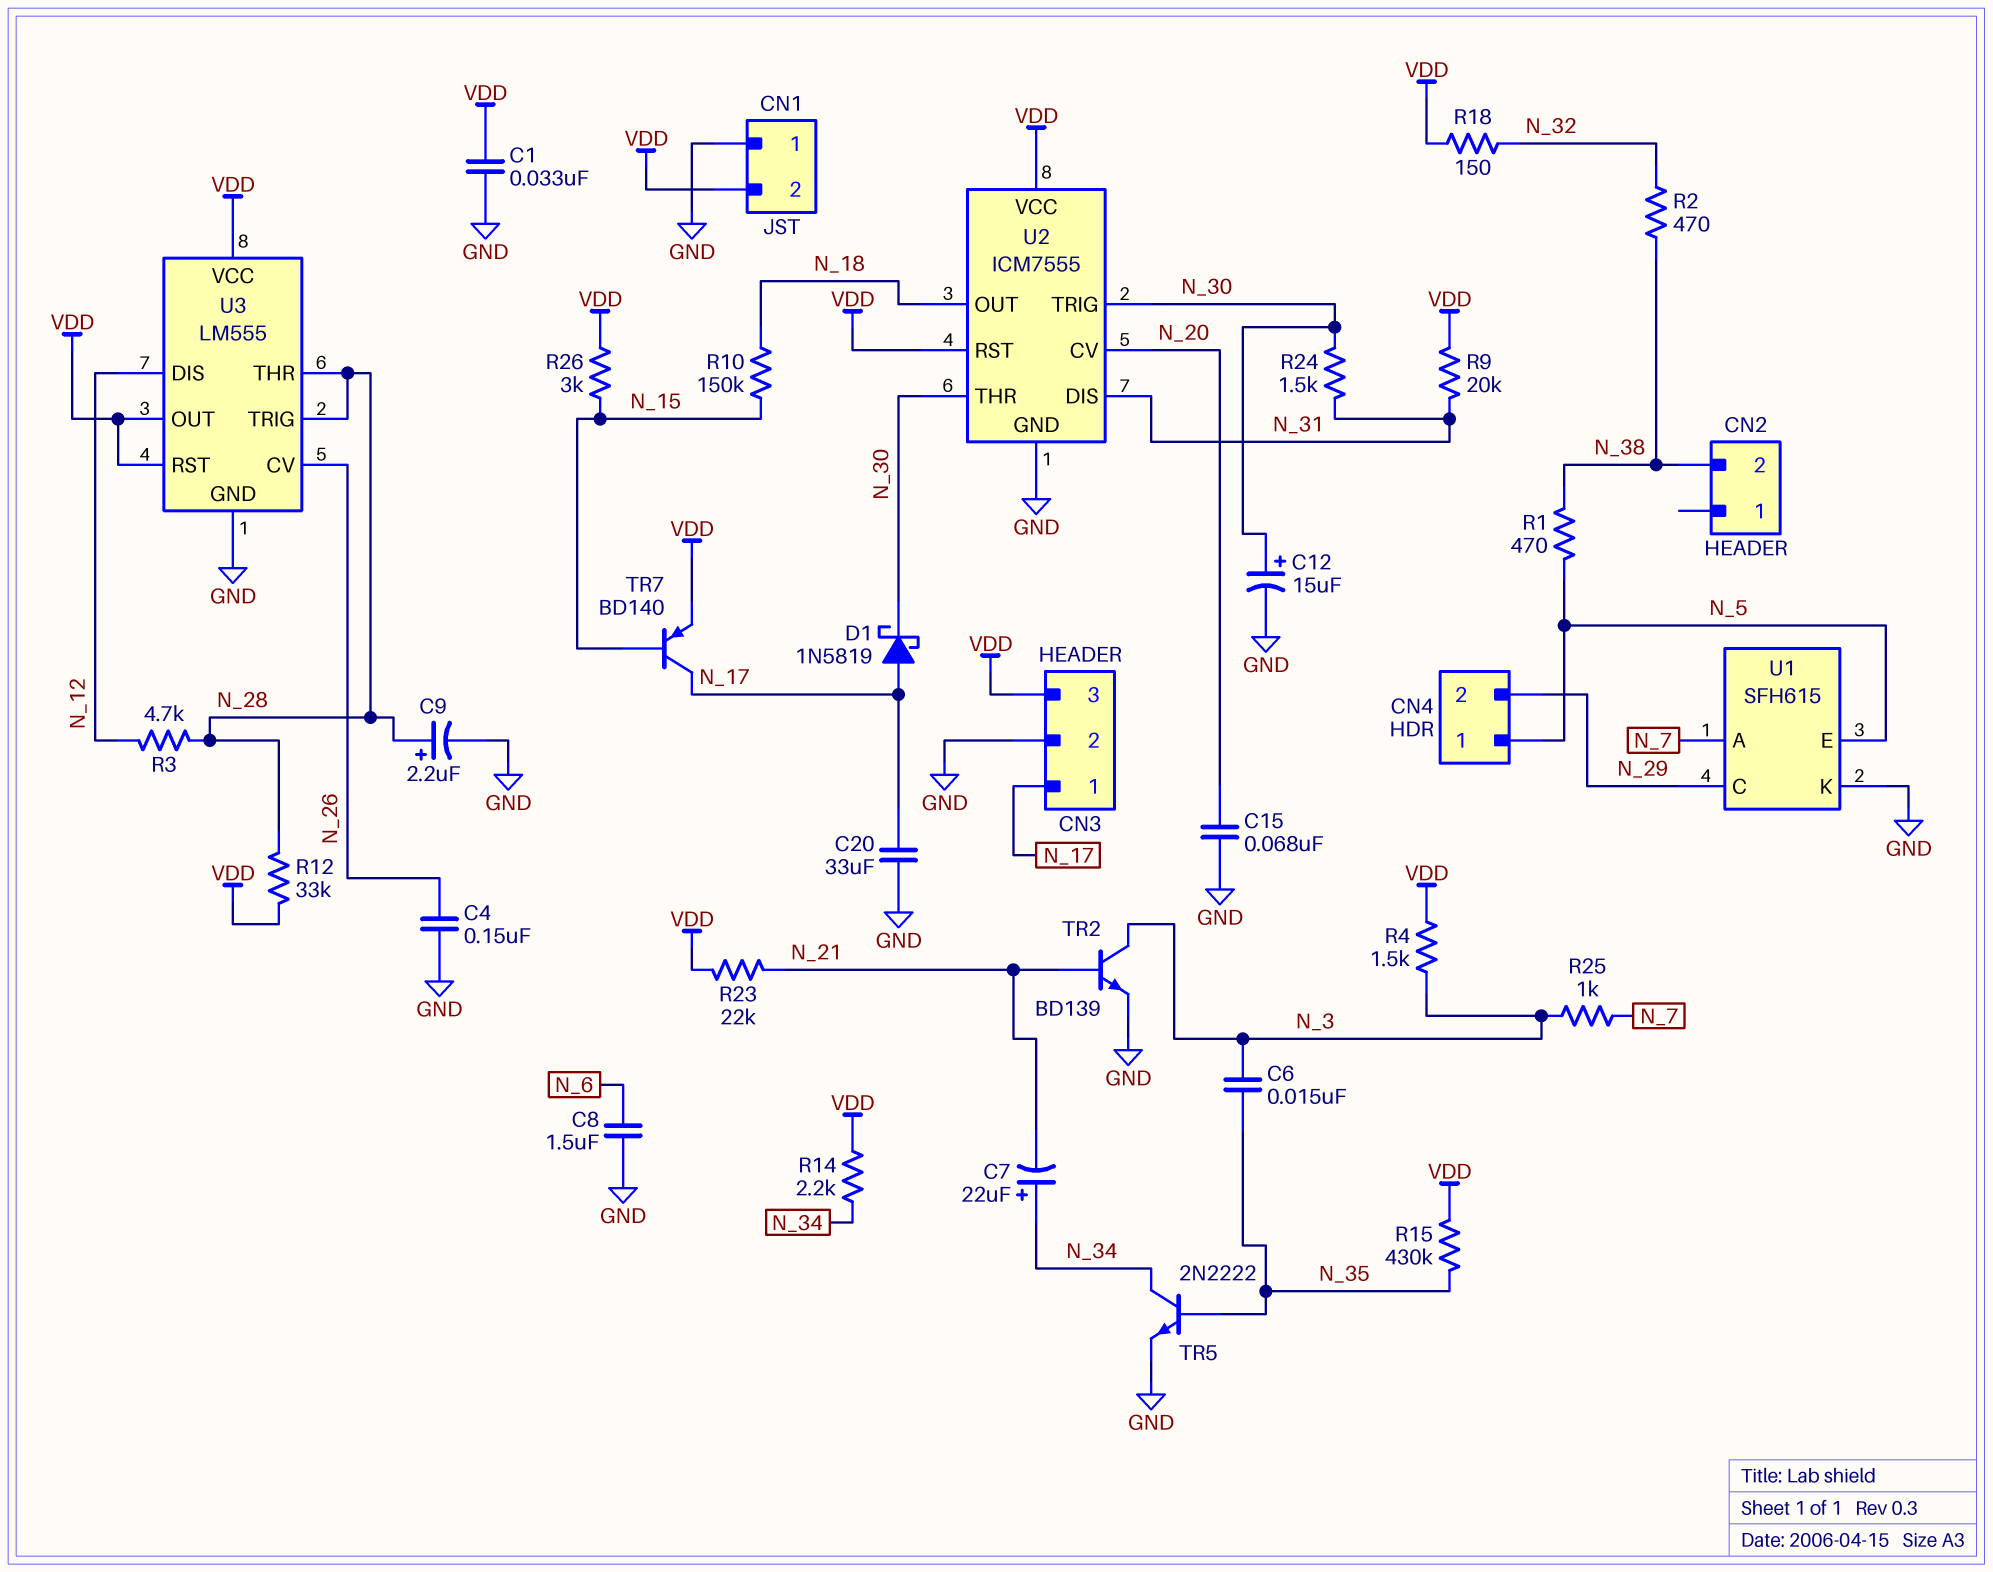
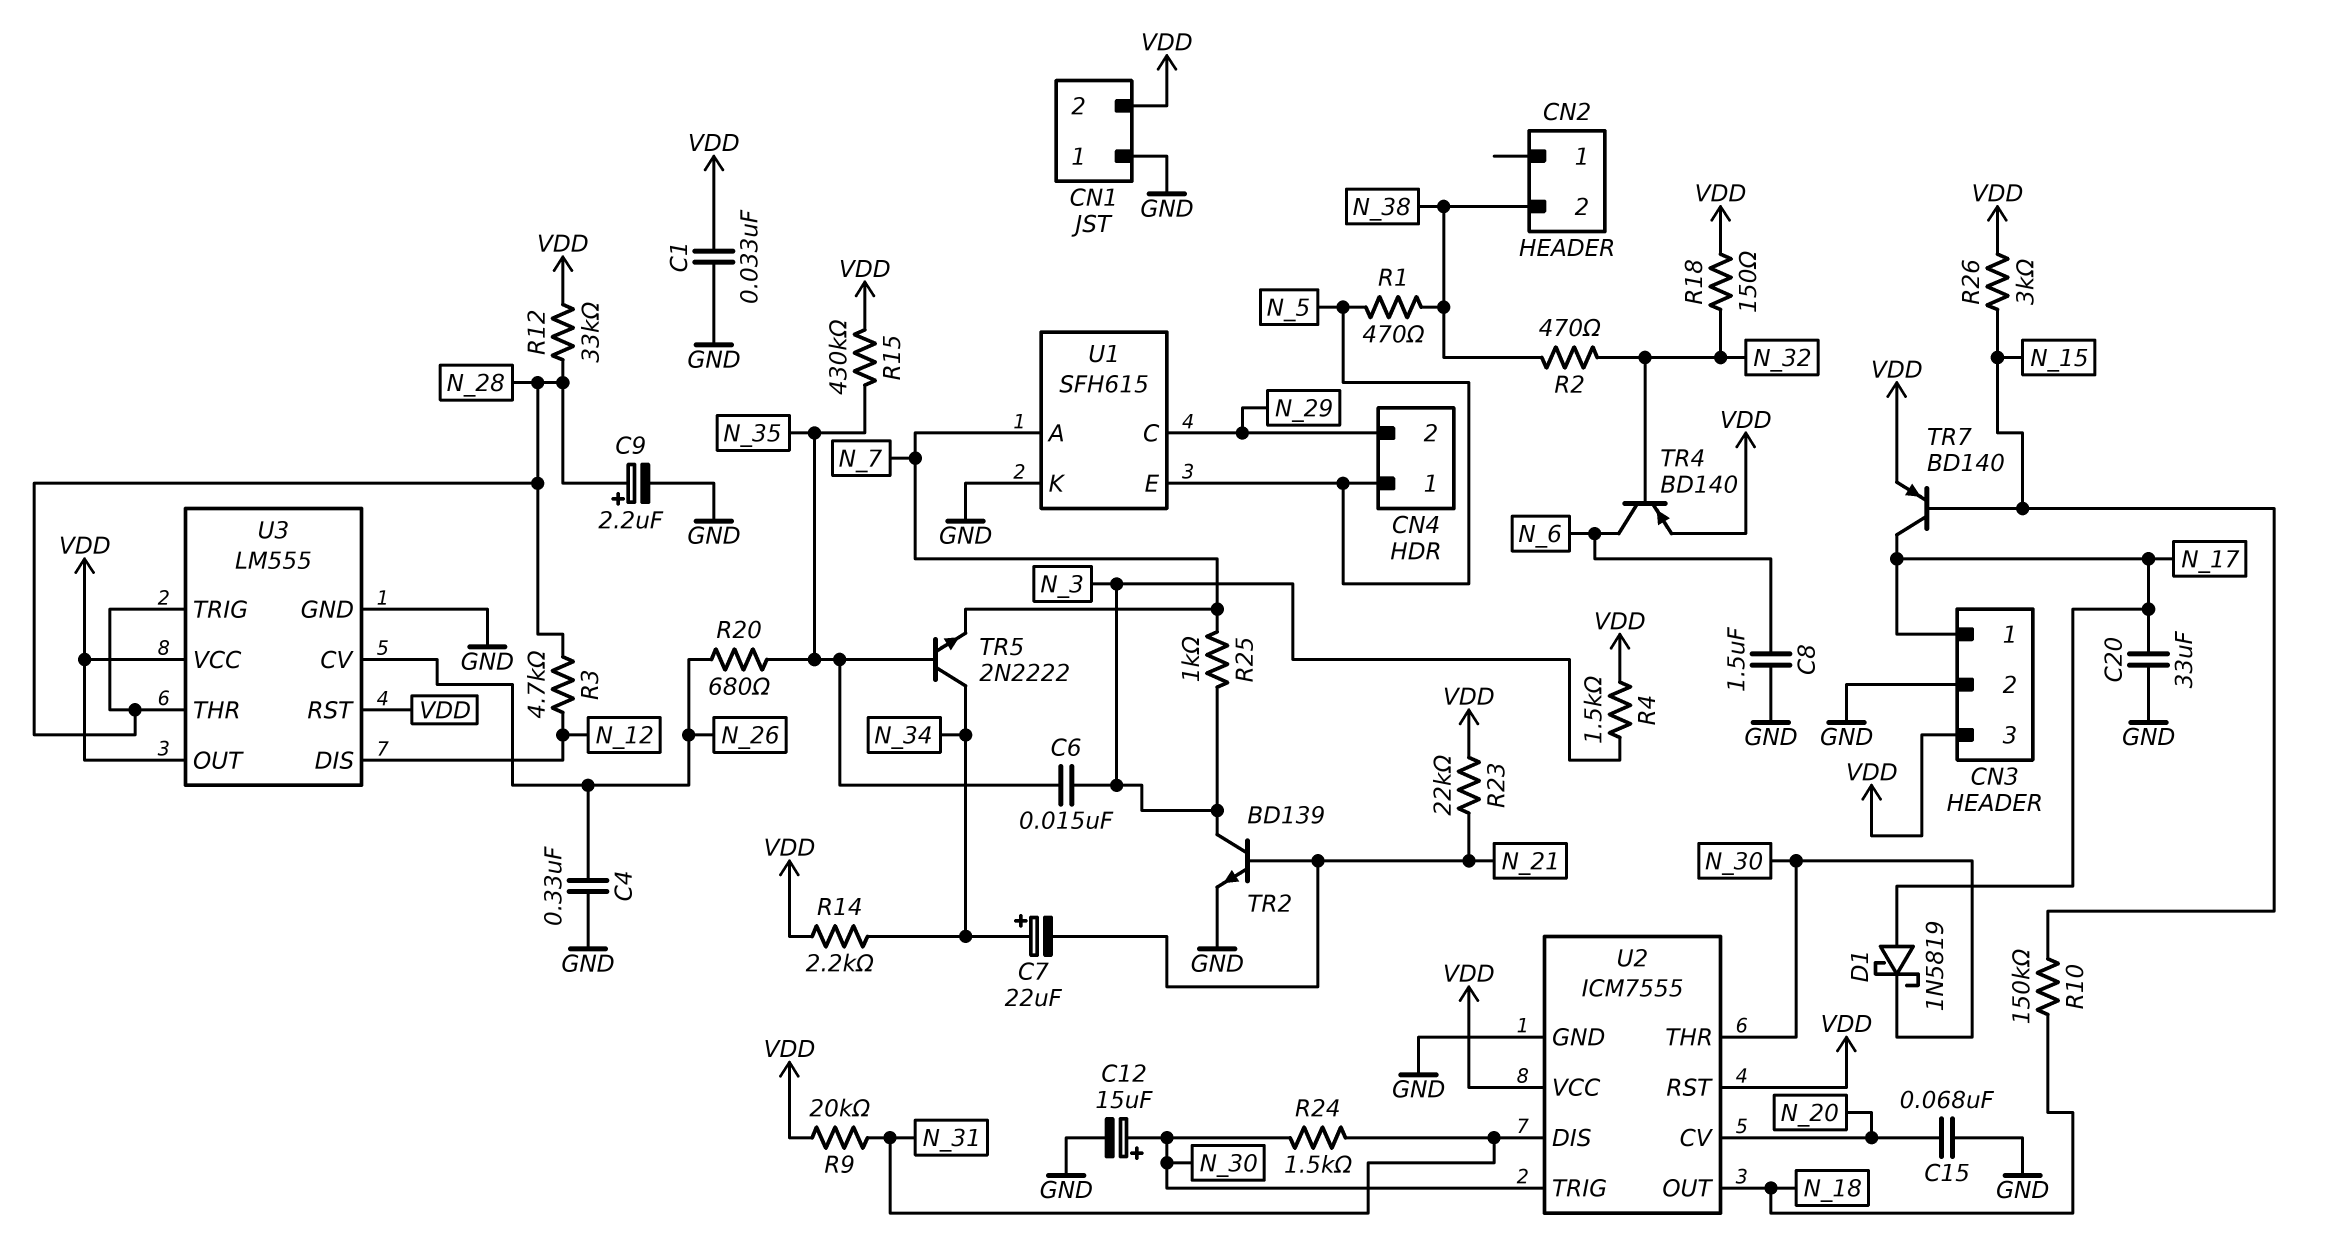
C4: 150nF (GND, N_26) -> 330nF (GND, N_26)
R20: none -> 680 (N_26, N_35)
TR4: none -> PNP BD140 (B N_32, C N_6, E VDD)
TR5: NPN 2N2222 (B N_35, C N_34, E GND) -> NPN 2N2222 (B N_35, C N_34, E N_7)

